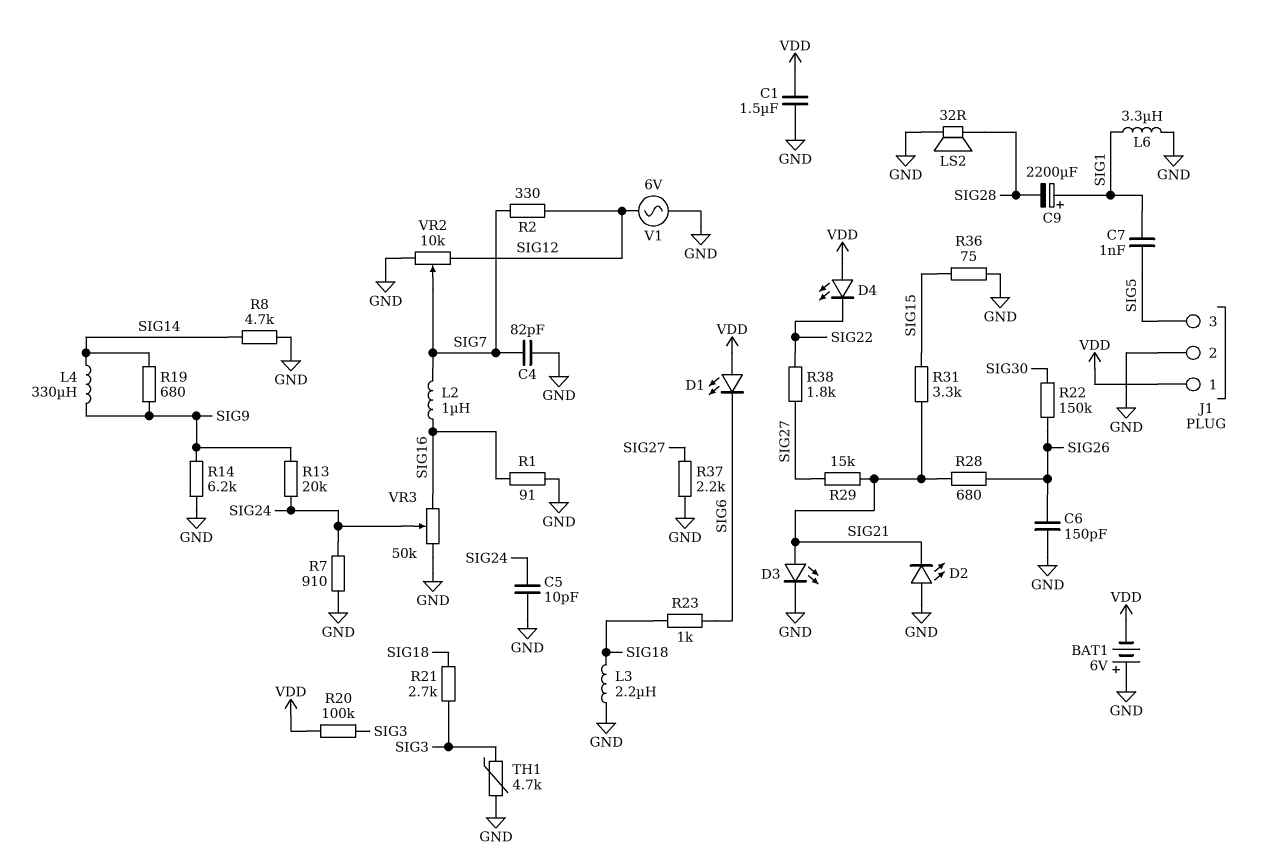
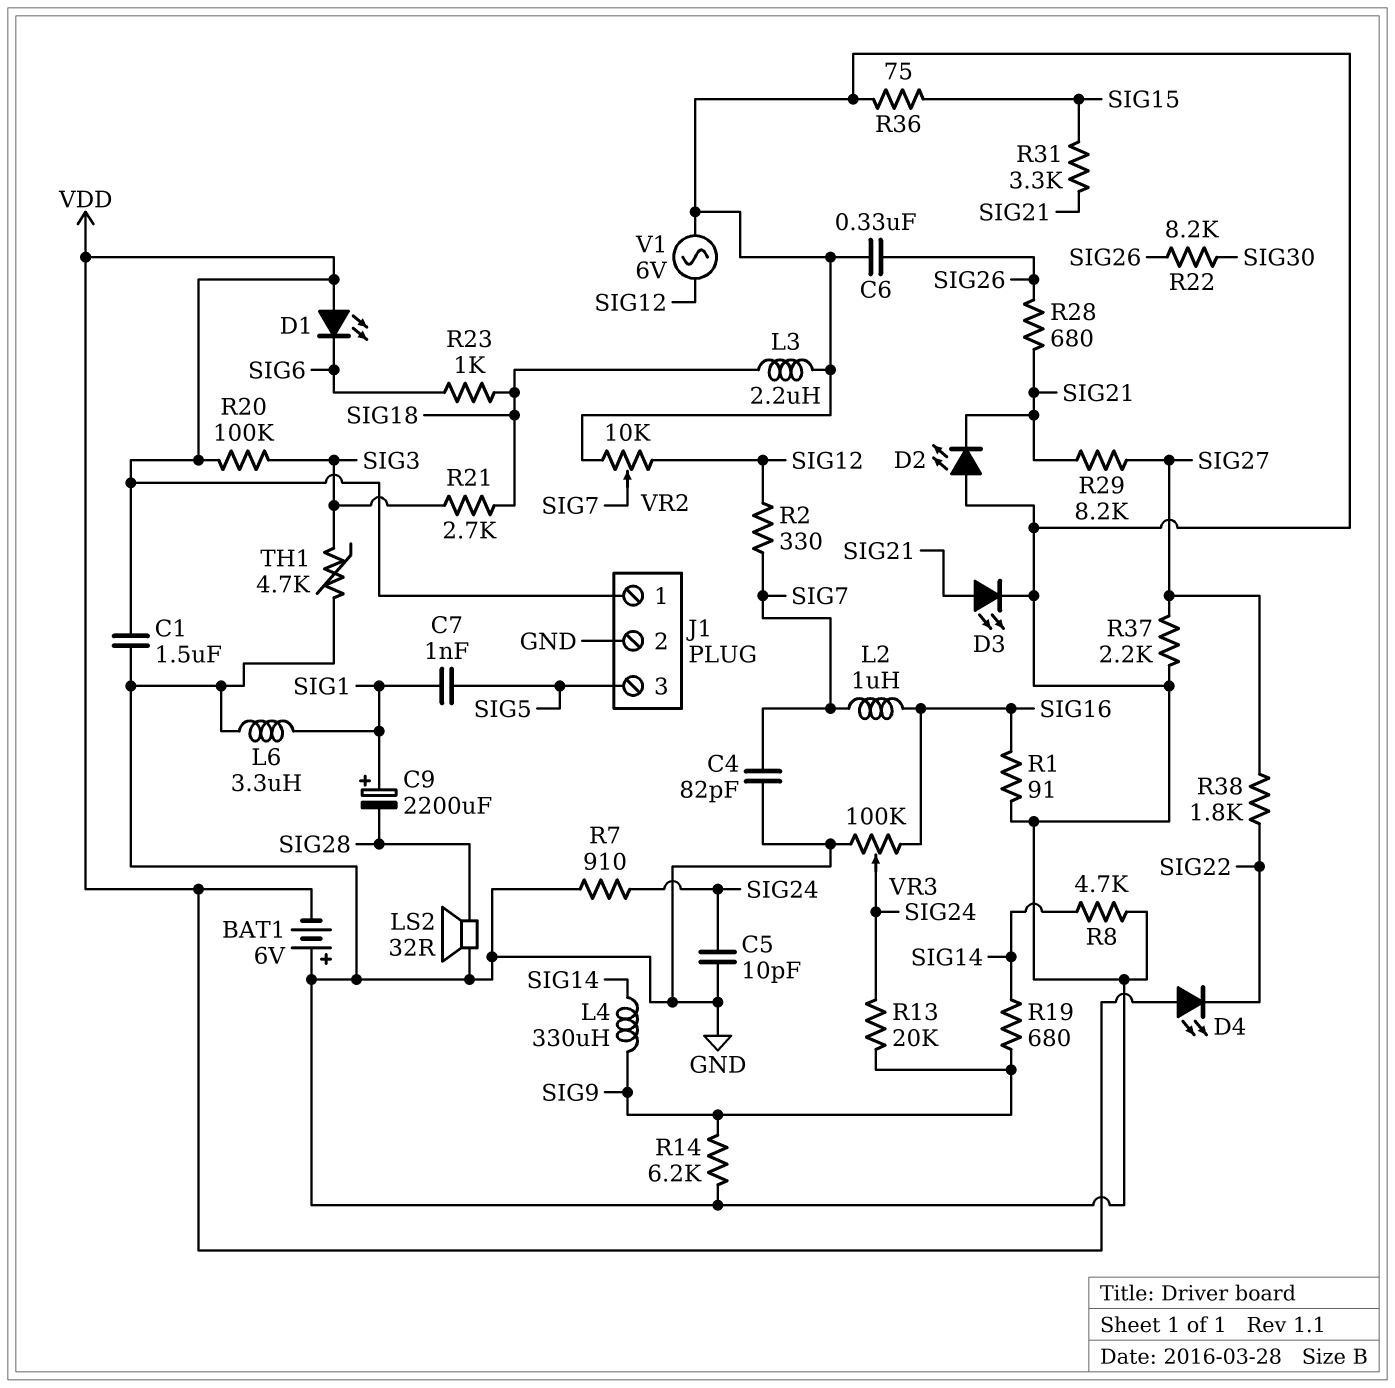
C6: 150pF (GND, SIG26) -> 330nF (GND, SIG26)
R22: 150k (SIG26, SIG30) -> 8.2k (SIG26, SIG30)
R29: 15k (SIG21, SIG27) -> 8.2k (SIG21, SIG27)
VR3: 50k (GND, SIG16, wiper SIG24) -> 100k (GND, SIG16, wiper SIG24)

